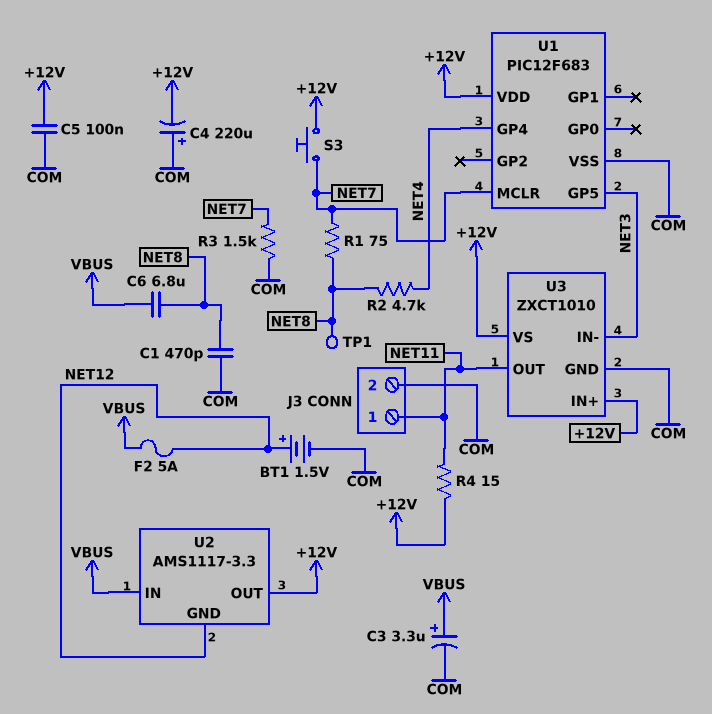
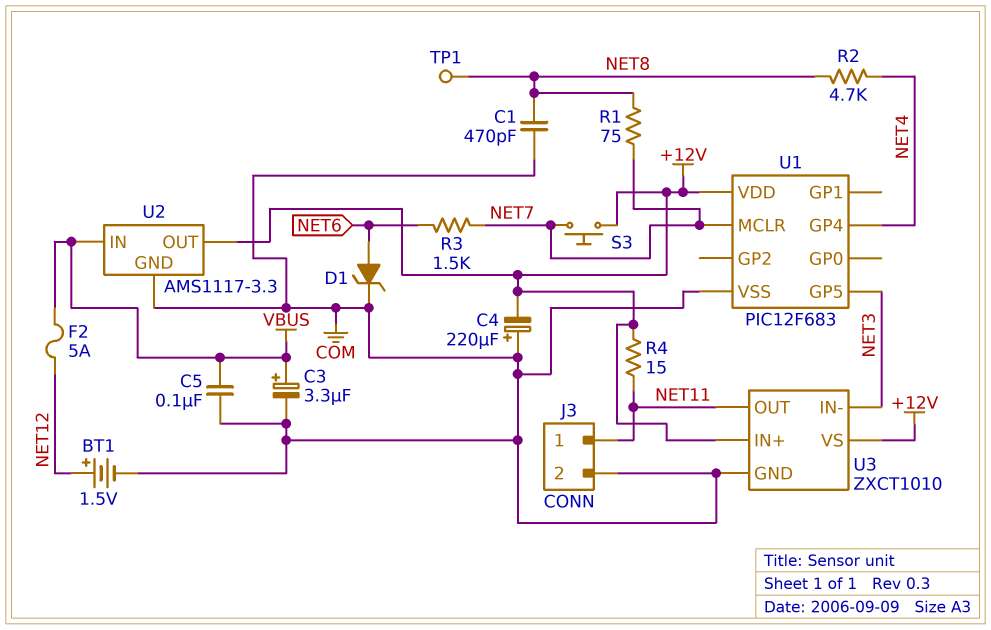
C5: 100nF (+12V, COM) -> 100nF (COM, VBUS)
C6: 6.8uF (NET8, VBUS) -> none
D1: none -> zener (A NET6, K COM)
R3: 1.5k (COM, NET7) -> 1.5k (NET6, NET7)
U2 pin GND: NET12 -> COM

